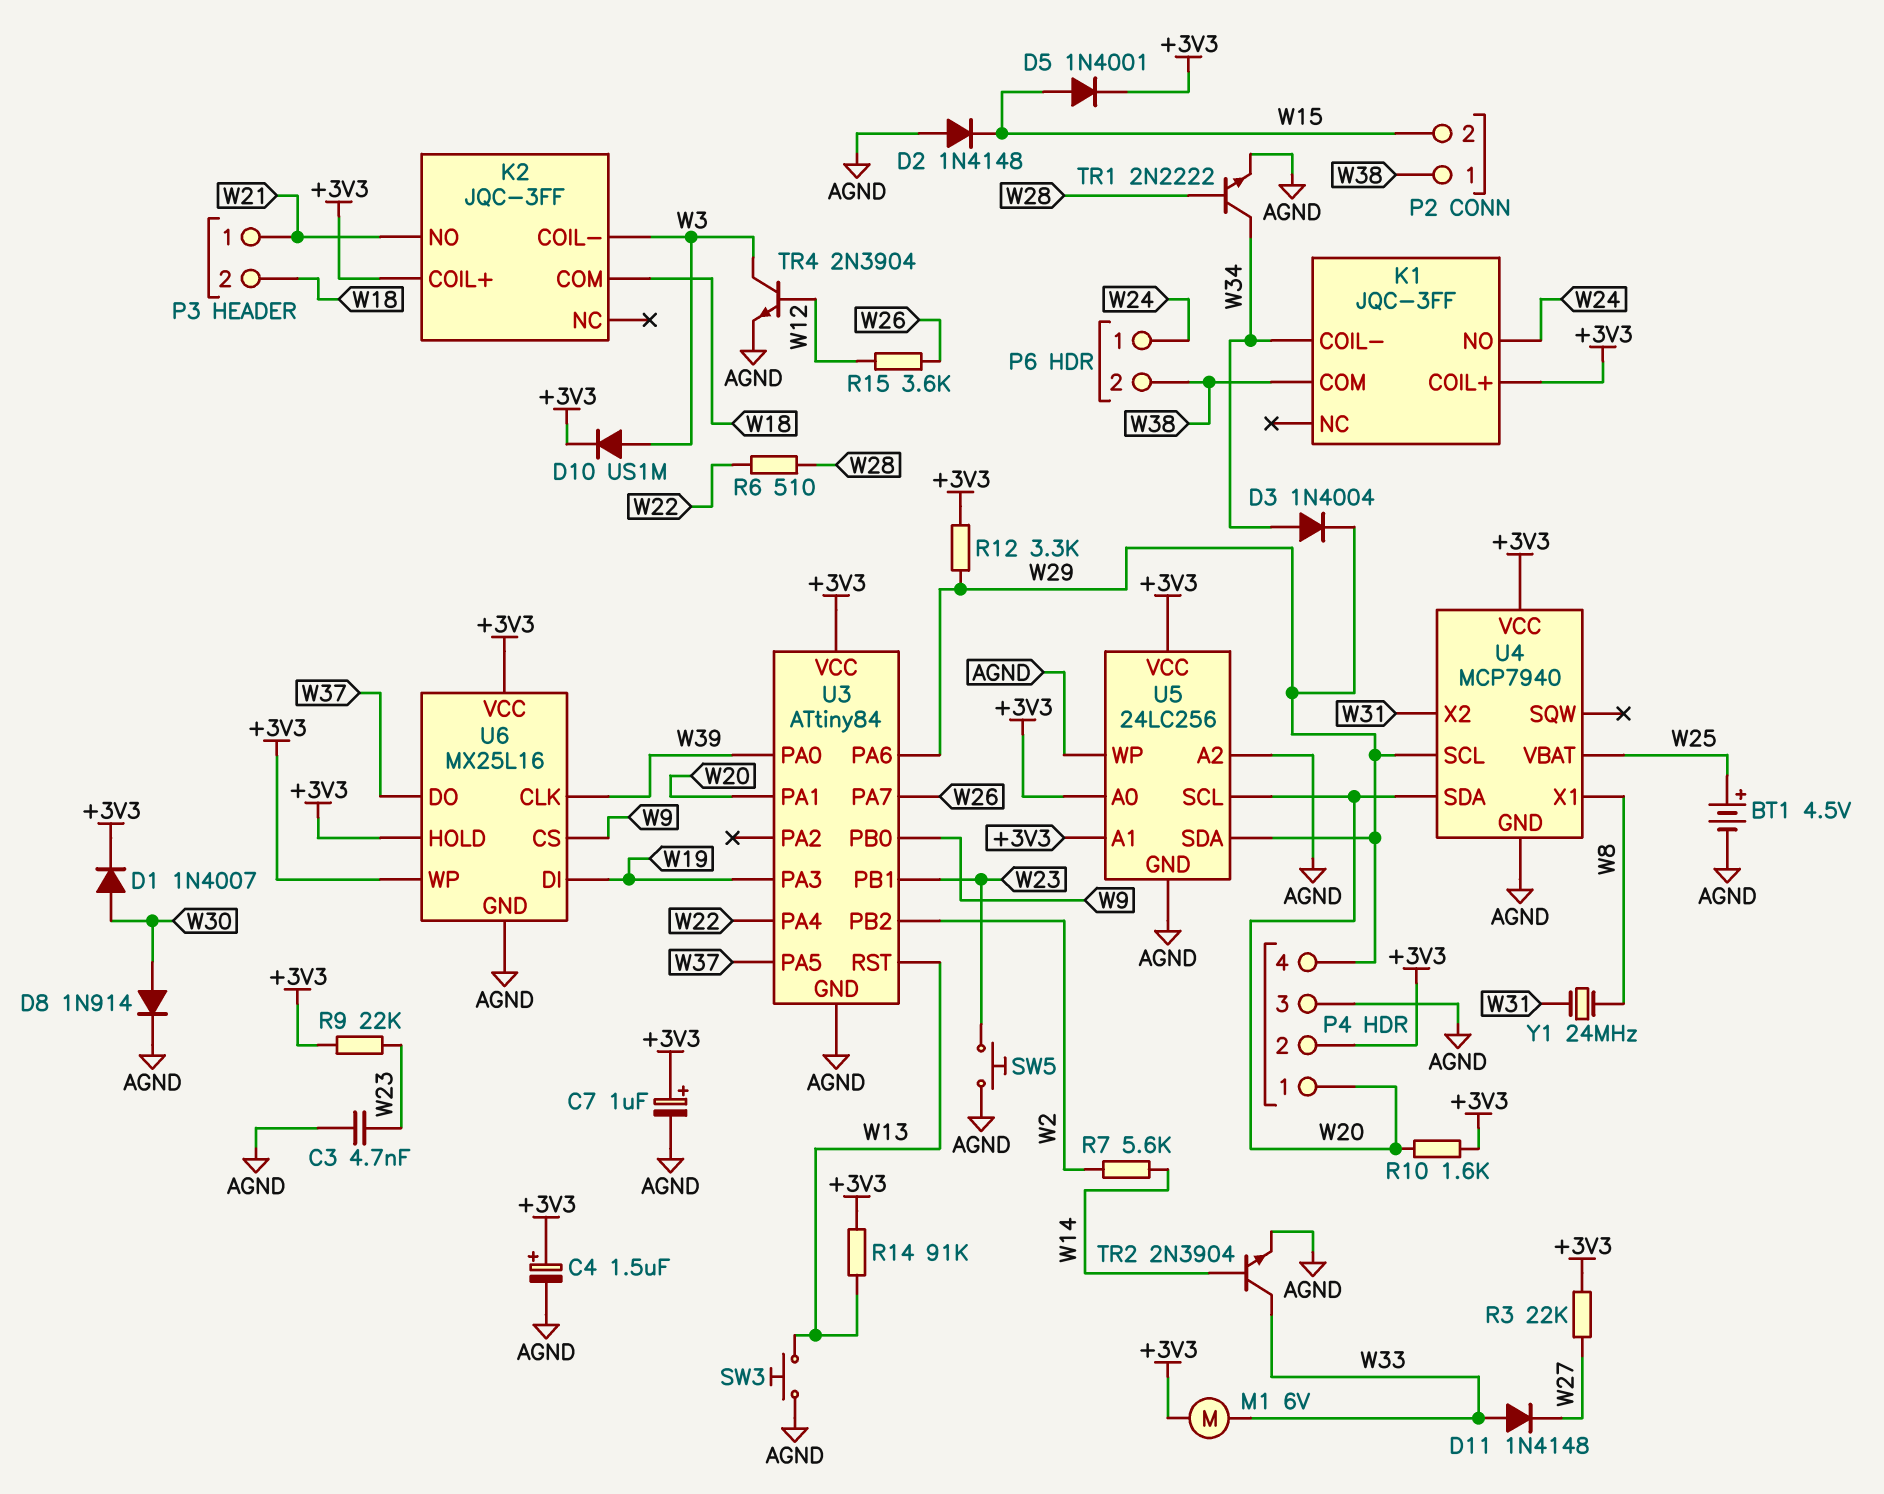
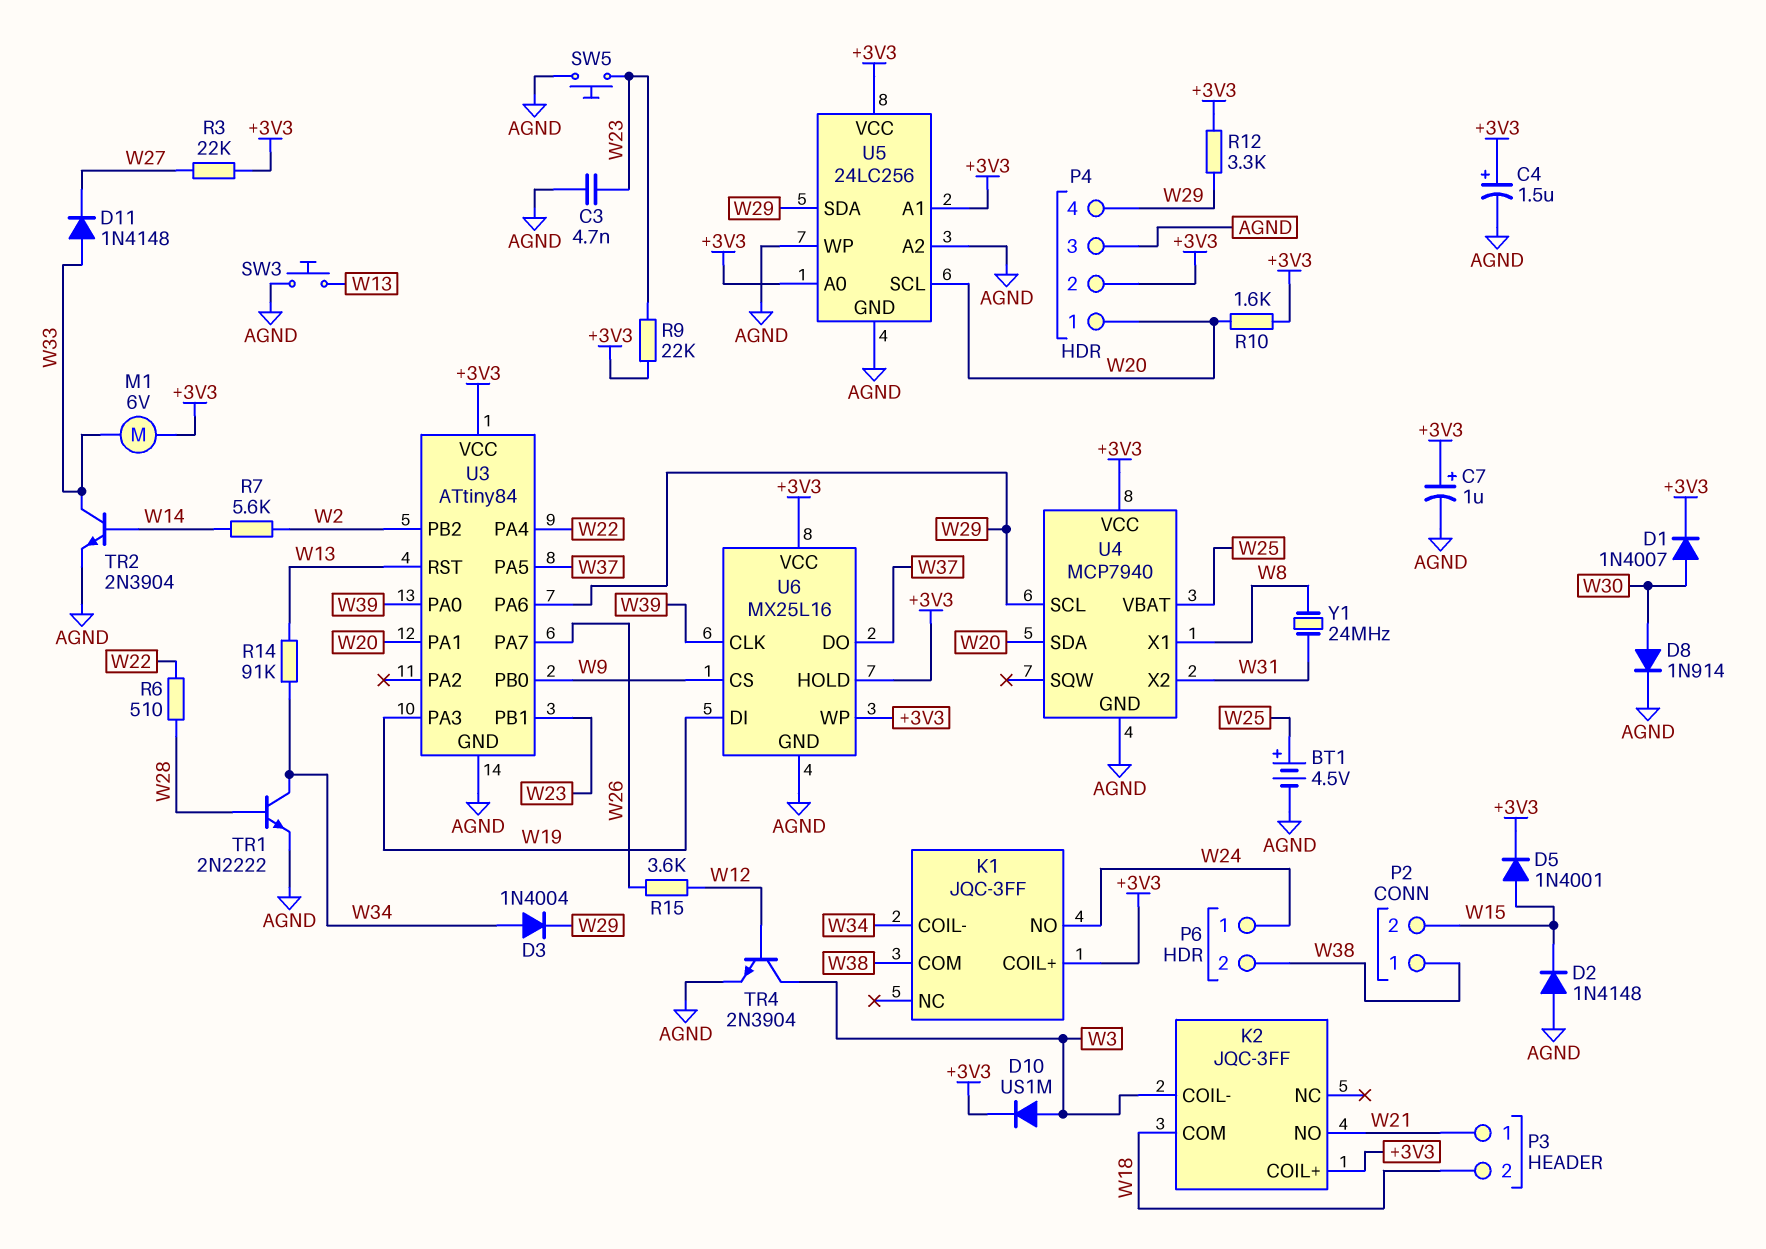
R14: 91k (+3V3, W13) -> 91k (W13, W34)

